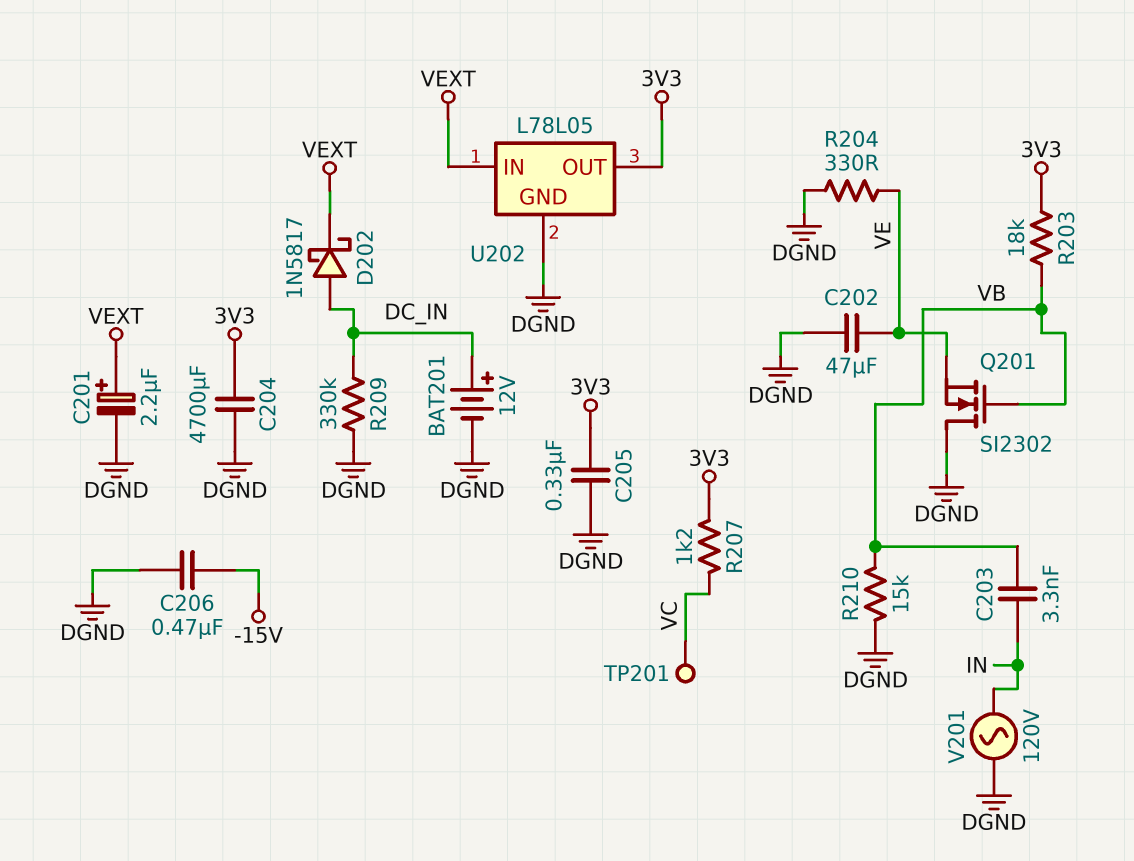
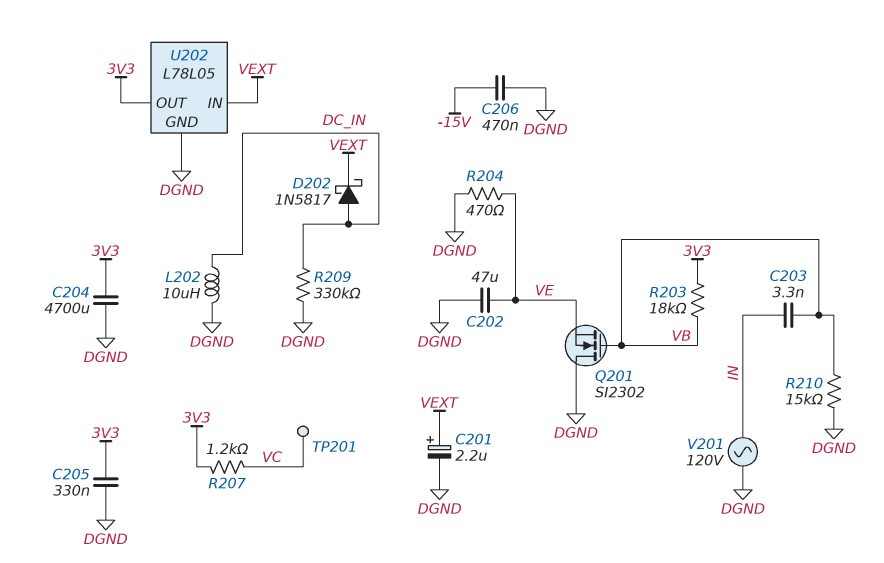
BAT201: 12V (plus DC_IN, minus DGND) -> none
L202: none -> 10uH (DC_IN, DGND)
R204: 330 (DGND, VE) -> 470 (DGND, VE)

